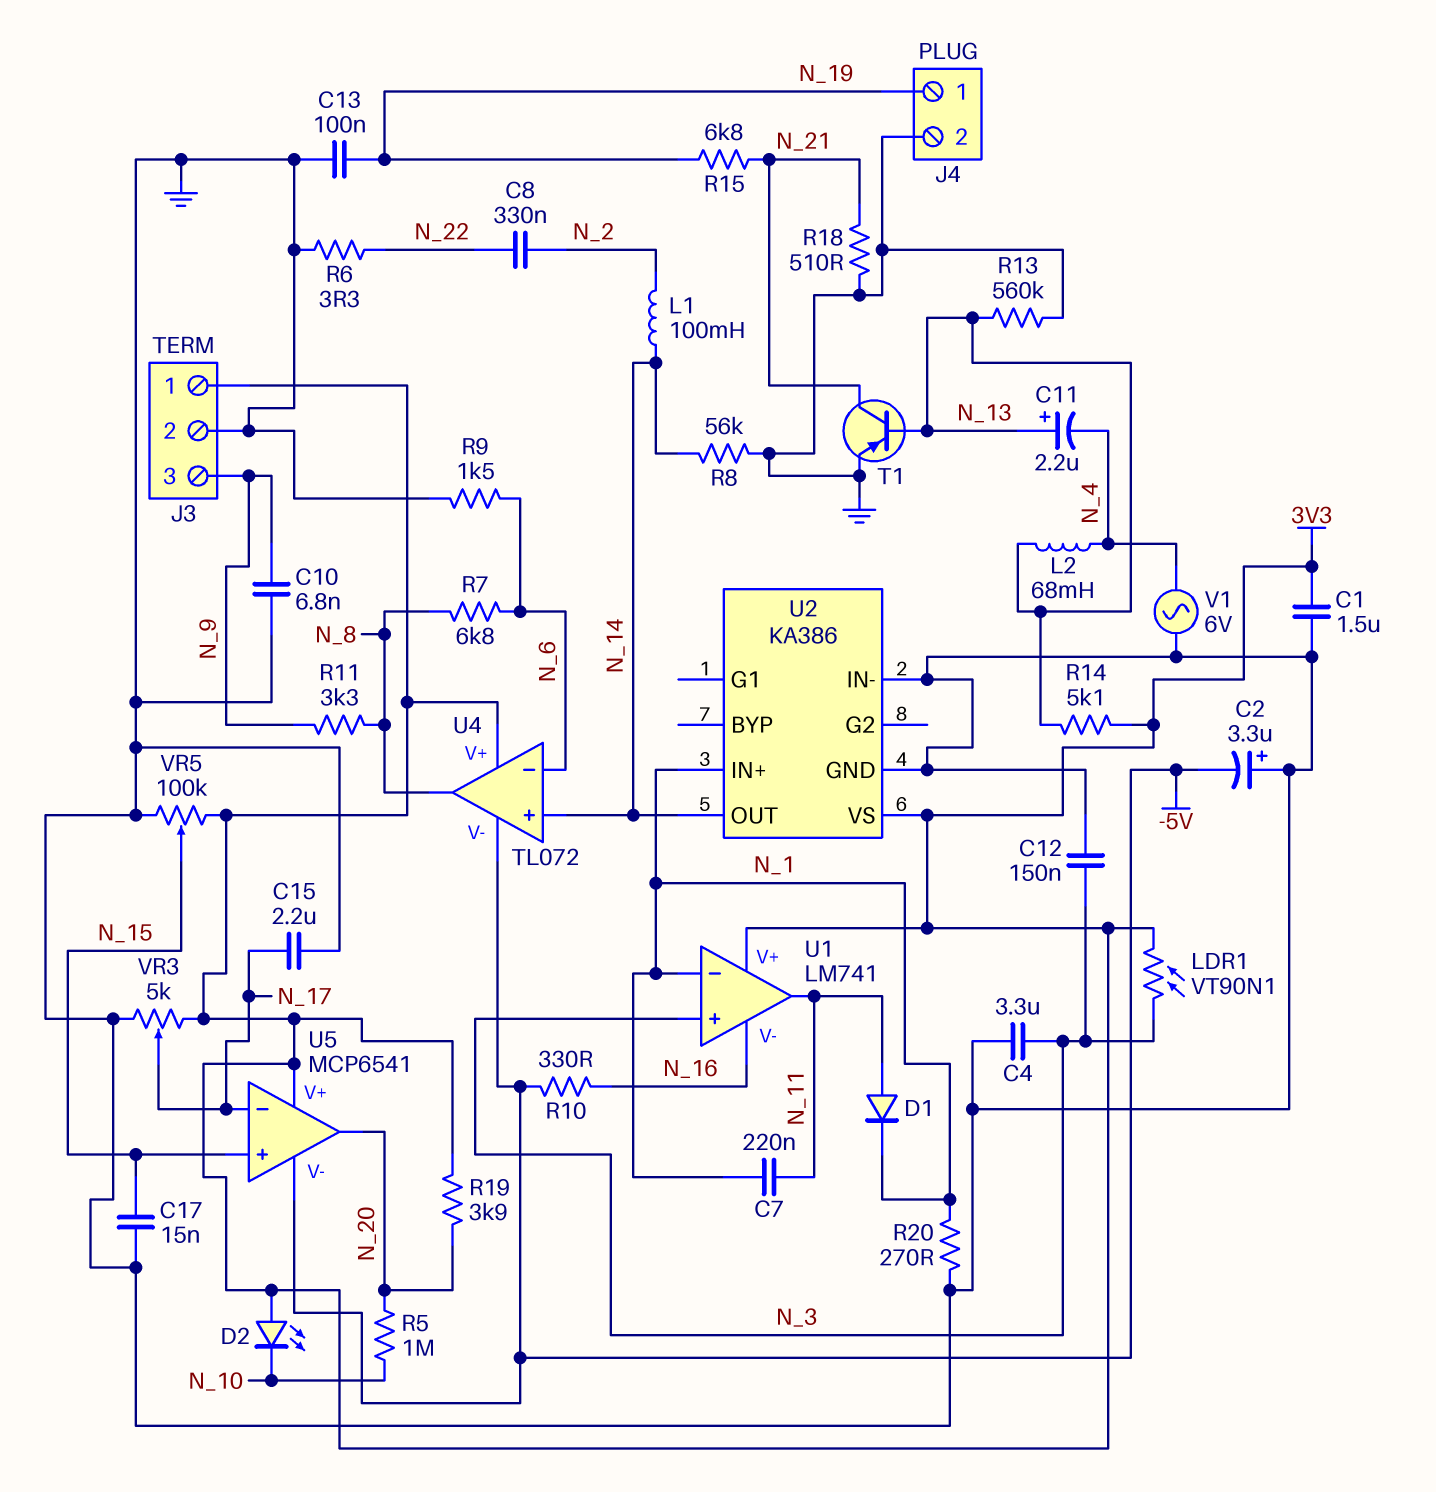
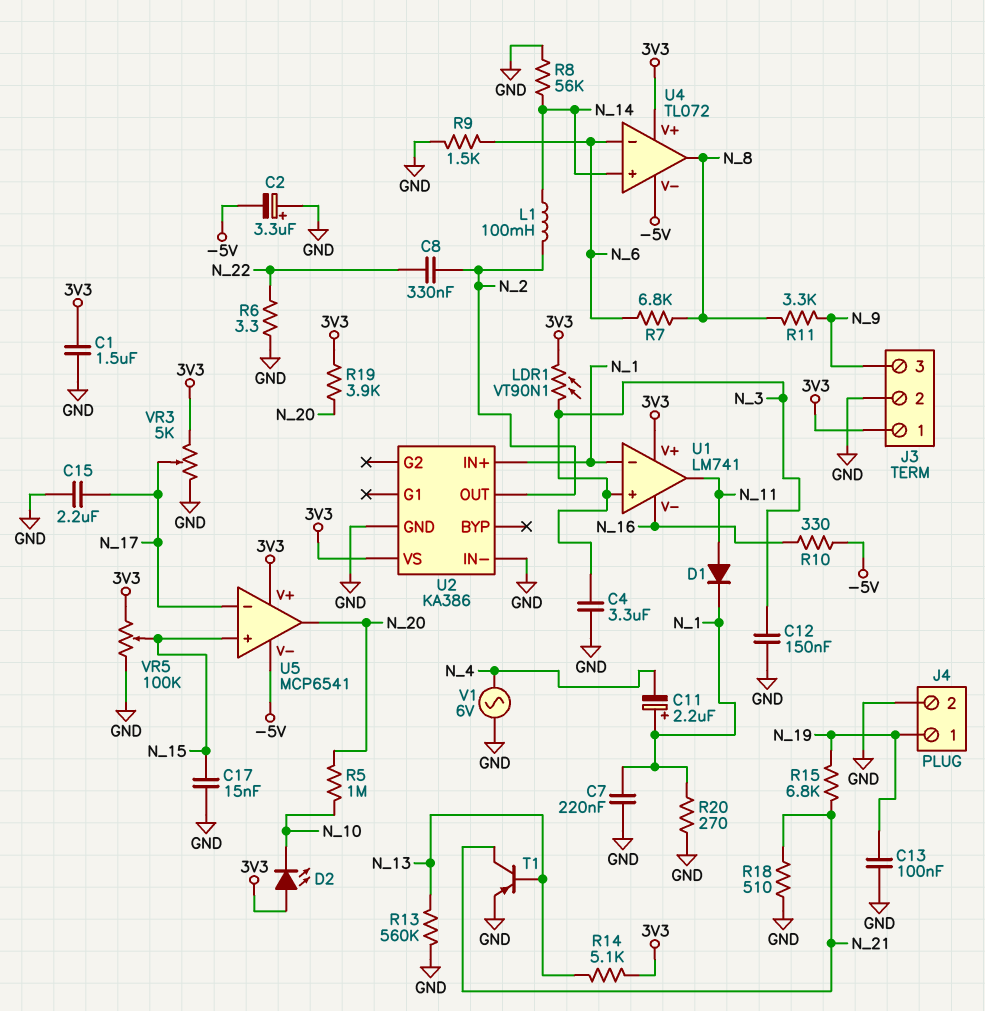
C7: 220nF (N_1, N_11) -> 220nF (GND, N_1)
C10: 6.8nF (GND, N_9) -> none
C11: 2.2uF (plus N_13, minus N_4) -> 2.2uF (plus N_1, minus N_4)
L2: 68mH (N_4, N_13) -> none
U2 pin OUT: N_14 -> N_2

